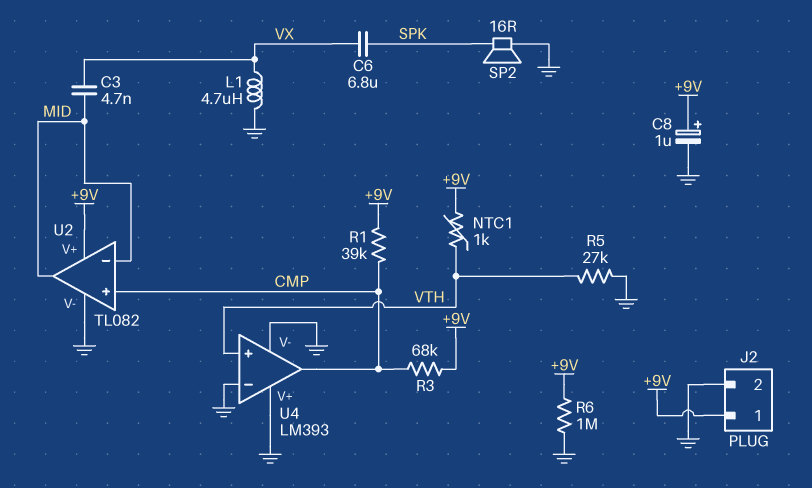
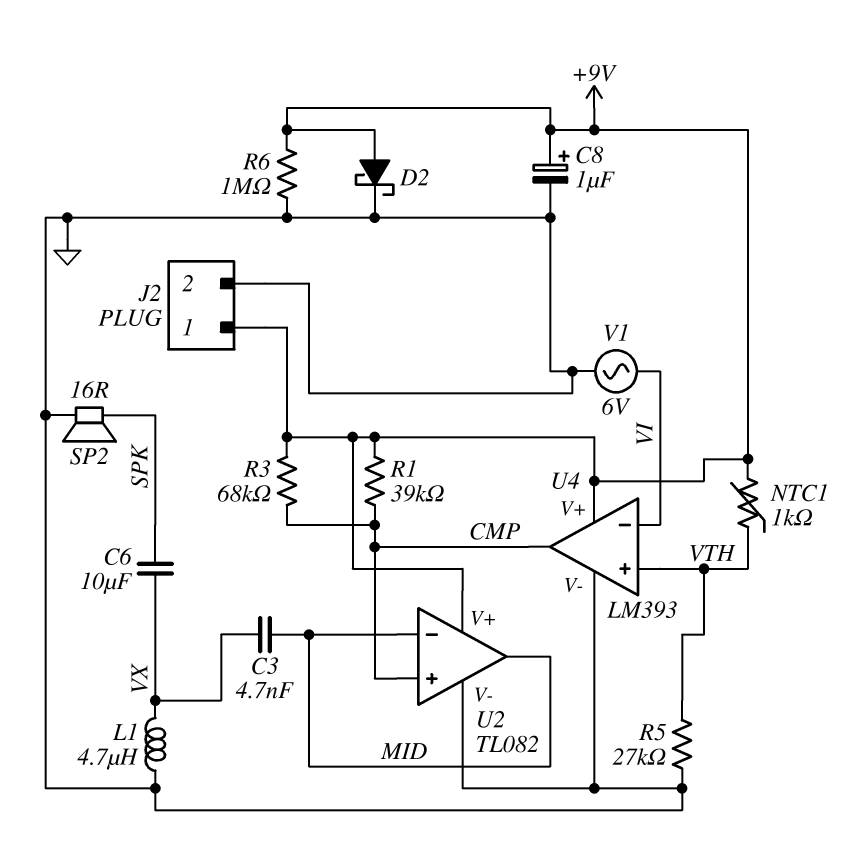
C6: 6.8uF (SPK, VX) -> 10uF (SPK, VX)
D2: none -> schottky (A +9V, K GND)
U4 pin V+: GND -> +9V
U4 pin in-: GND -> VI
V1: none -> AC 6V (GND, VI)

